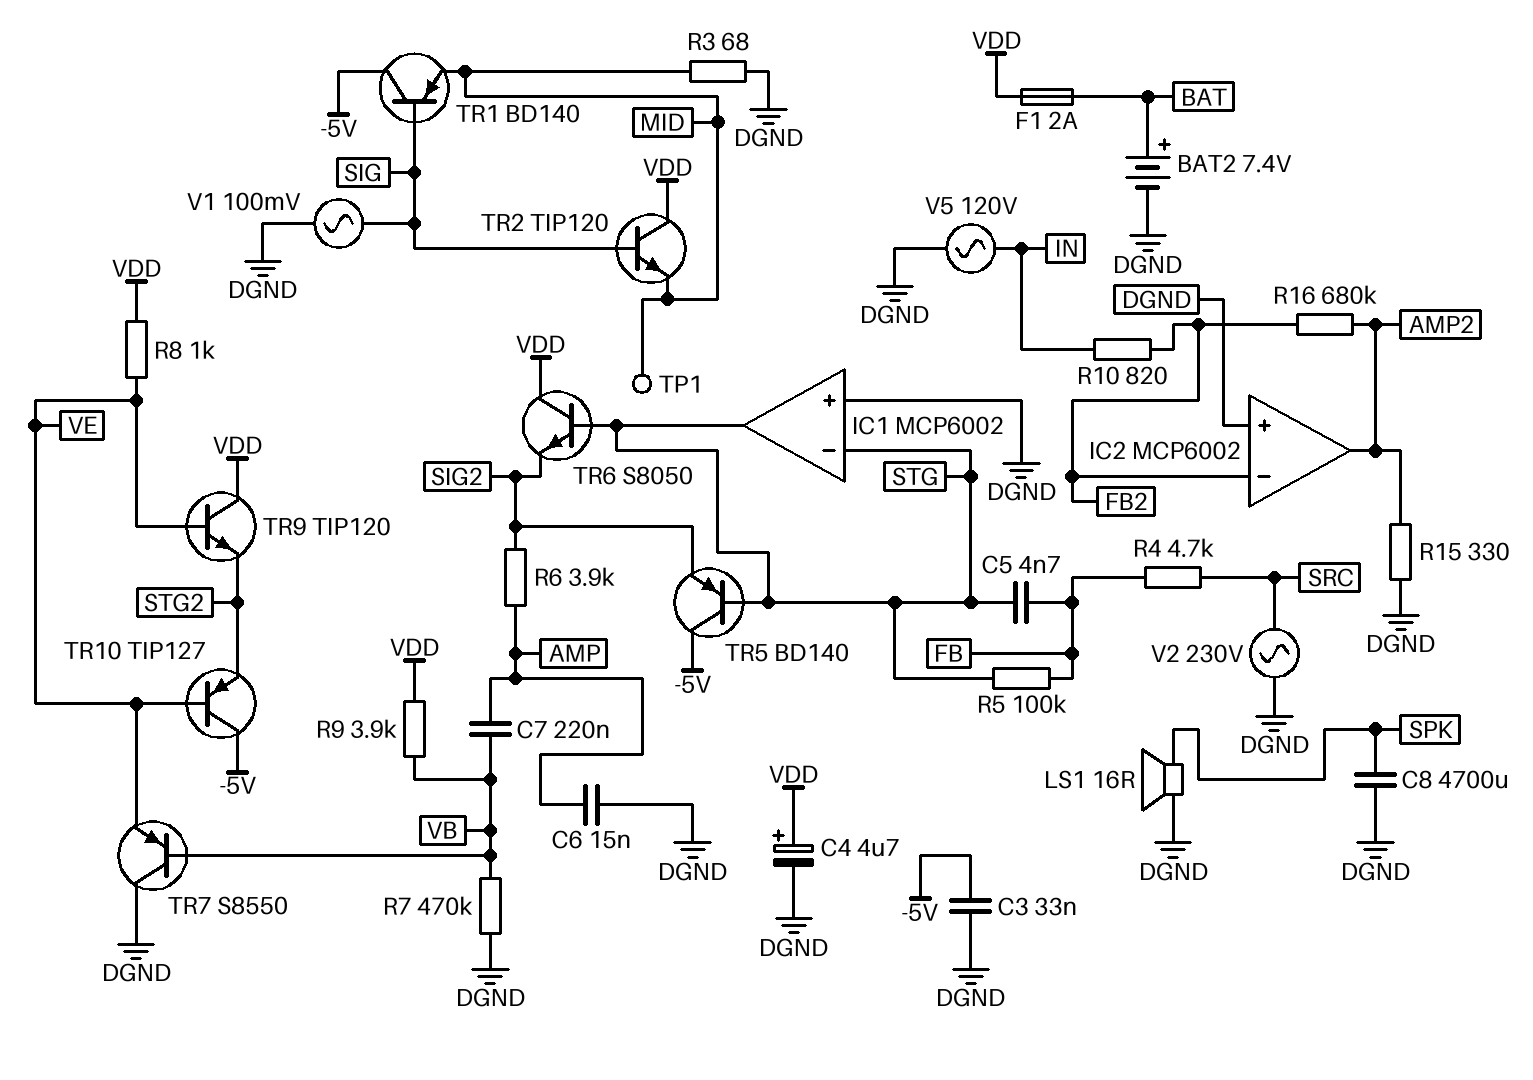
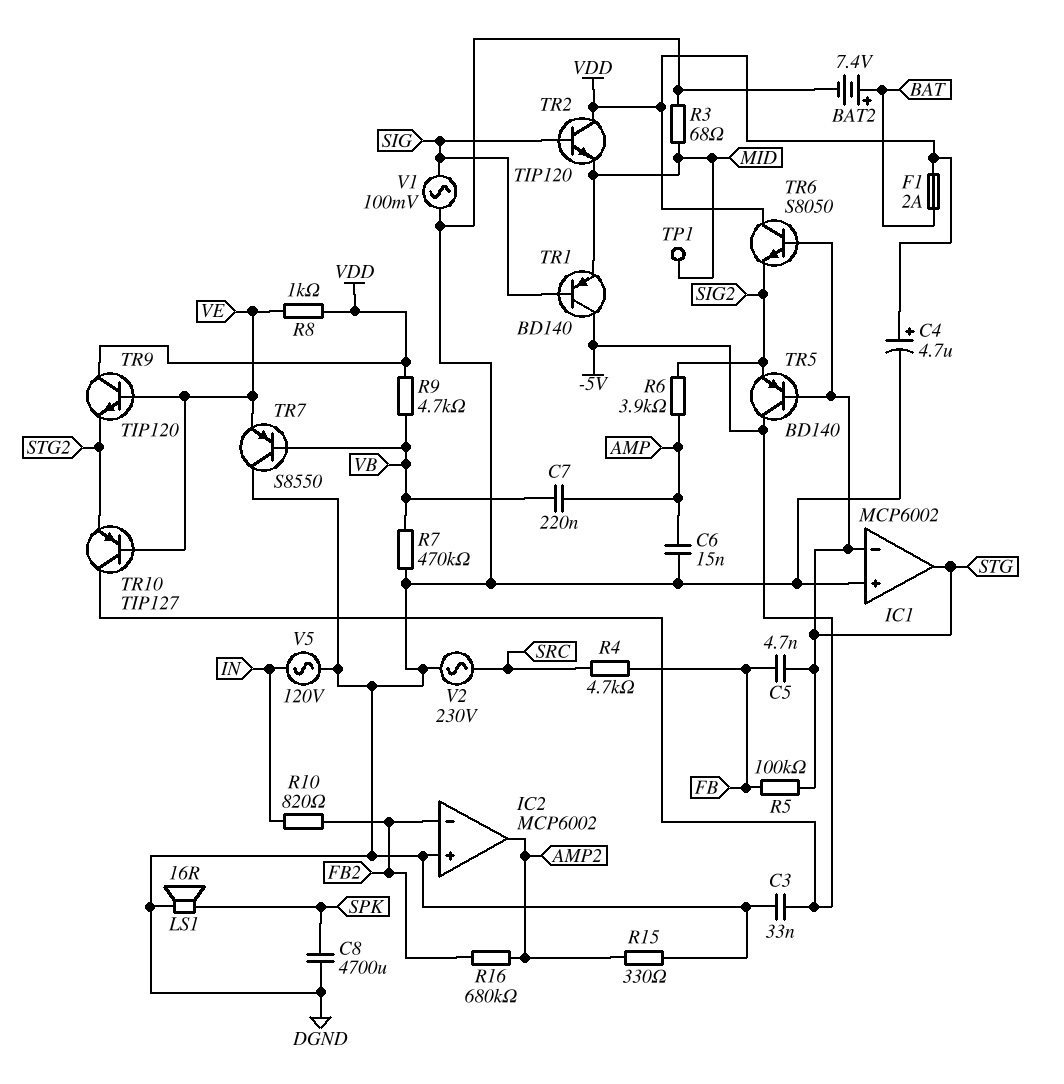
R9: 3.9k (VB, VDD) -> 4.7k (VB, VDD)

